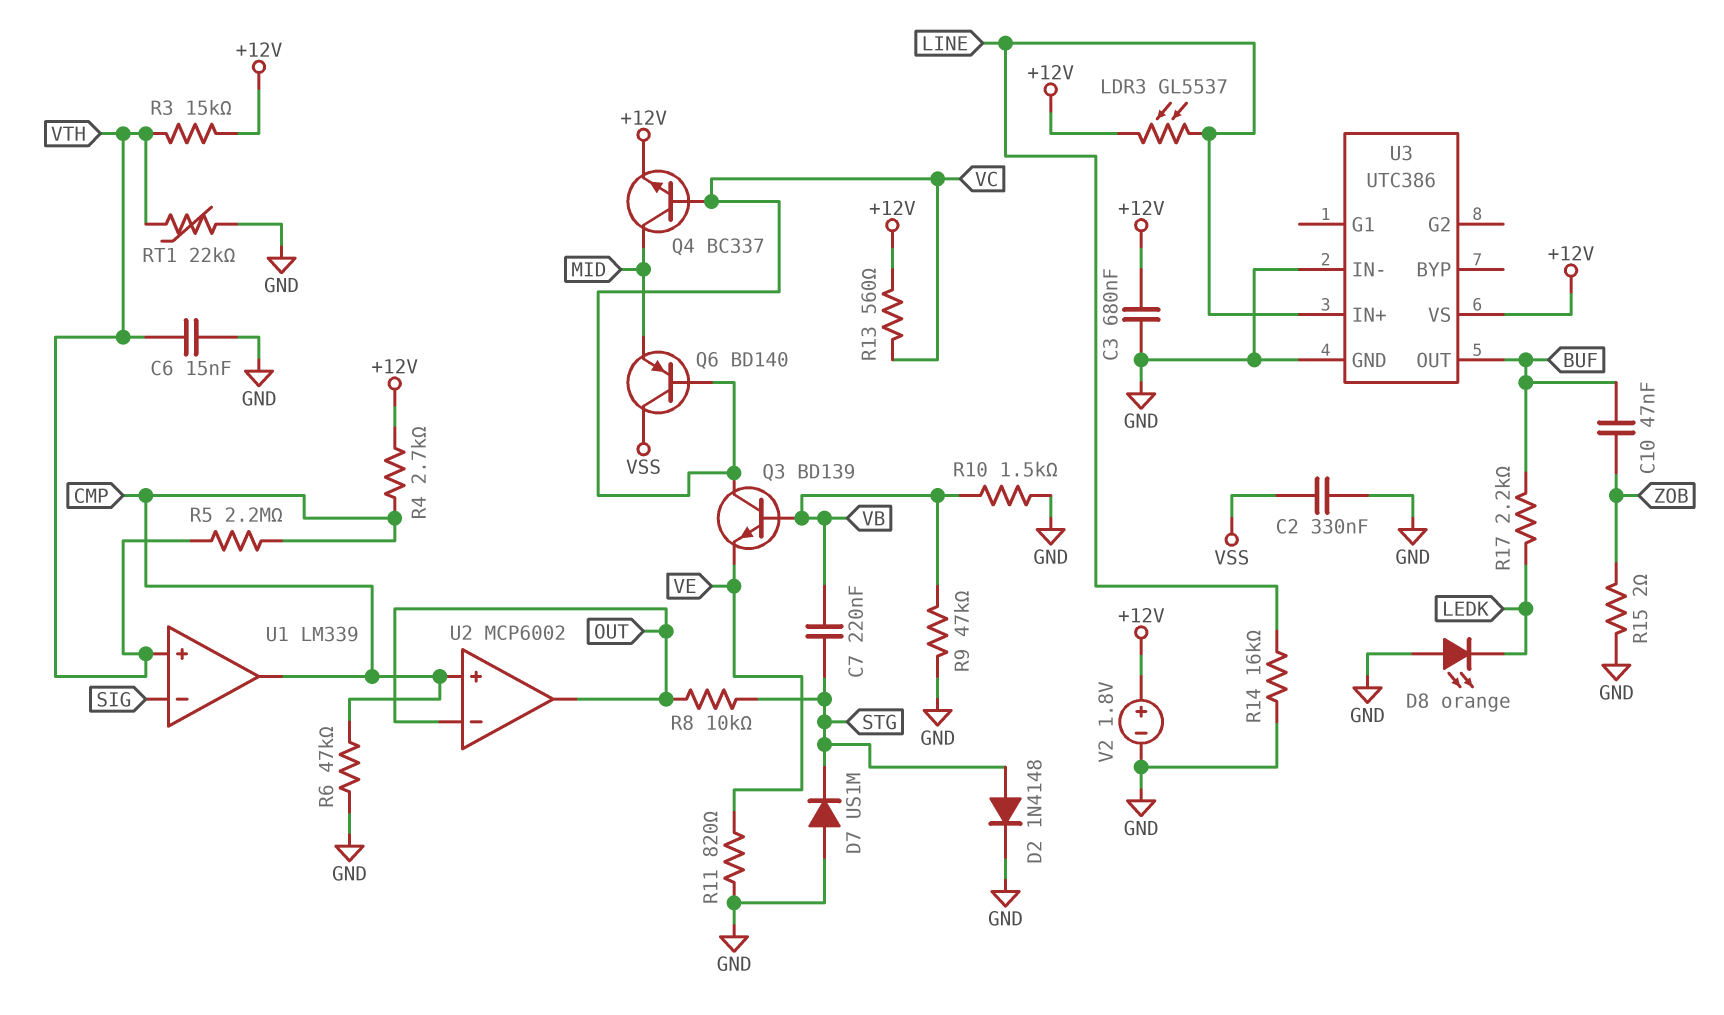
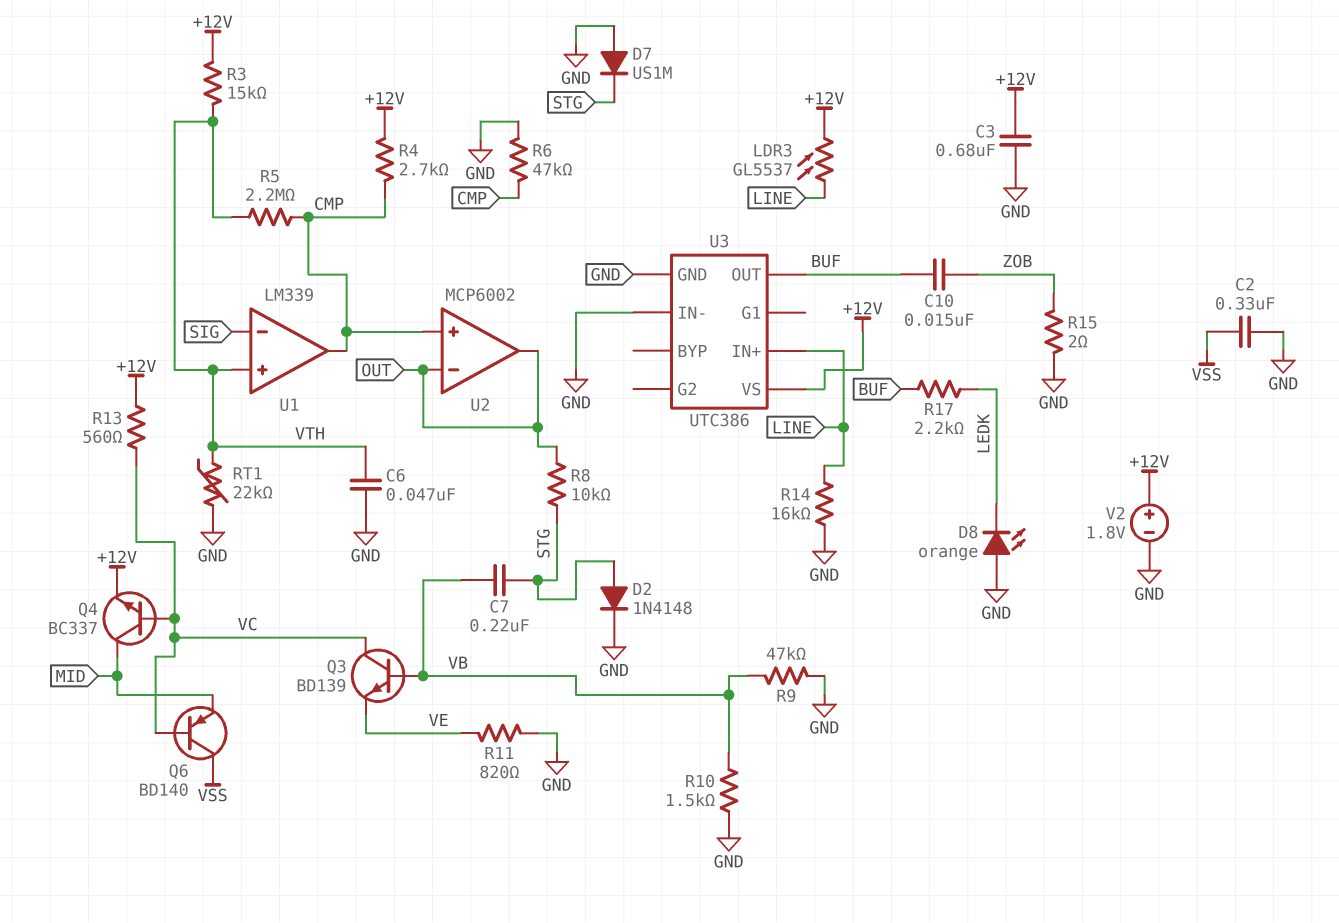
C6: 15nF (GND, VTH) -> 47nF (GND, VTH)
C10: 47nF (BUF, ZOB) -> 15nF (BUF, ZOB)

